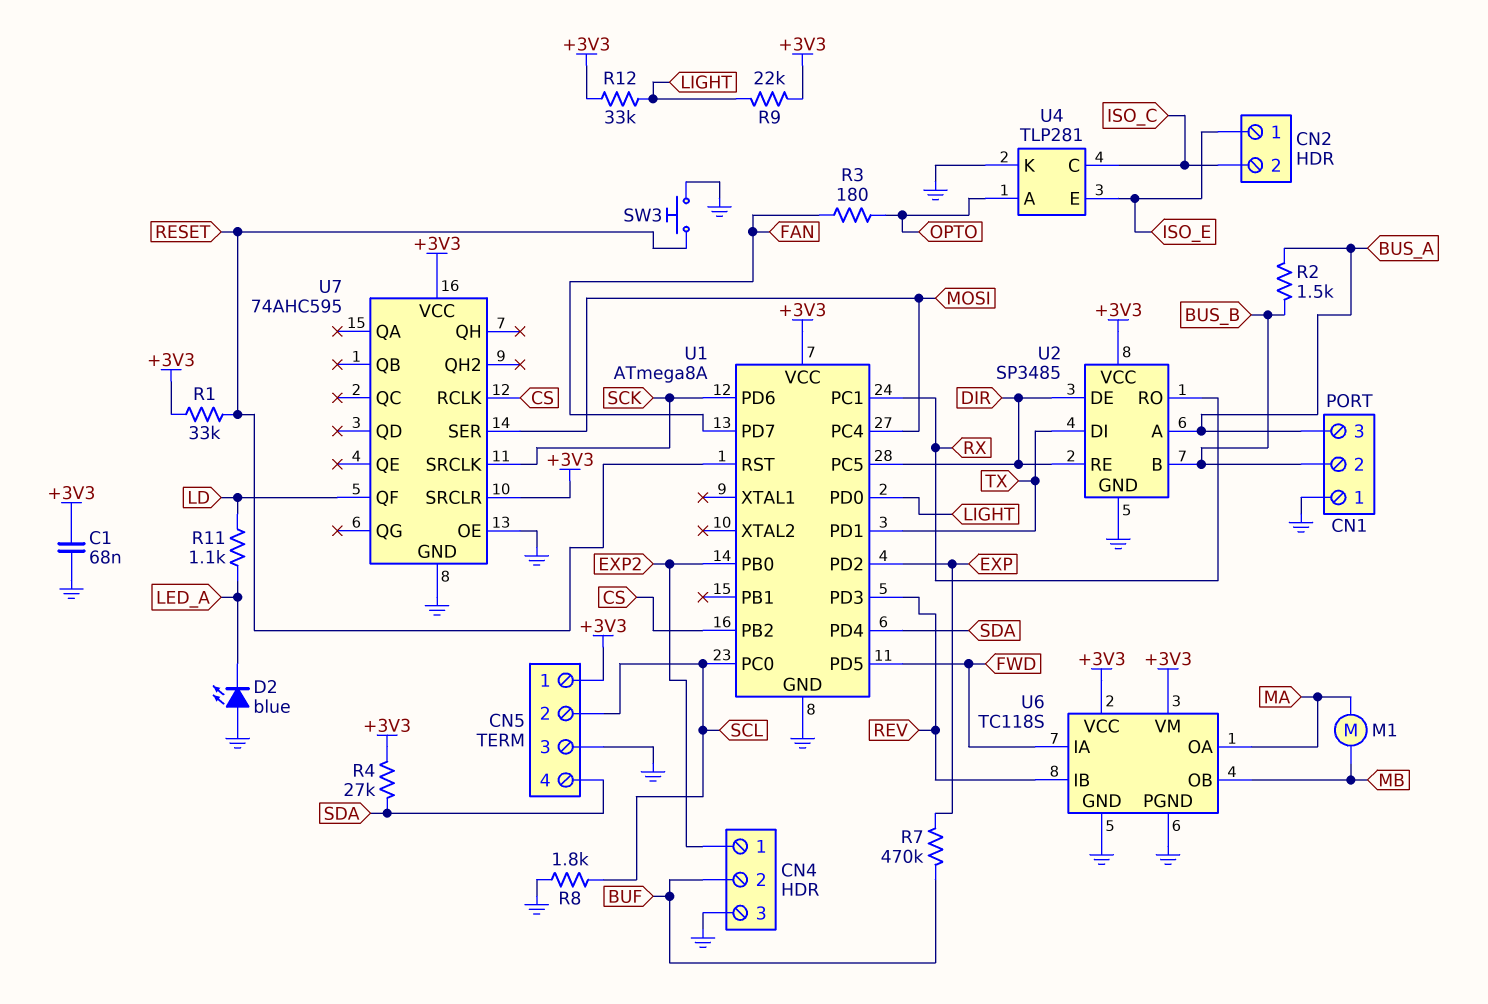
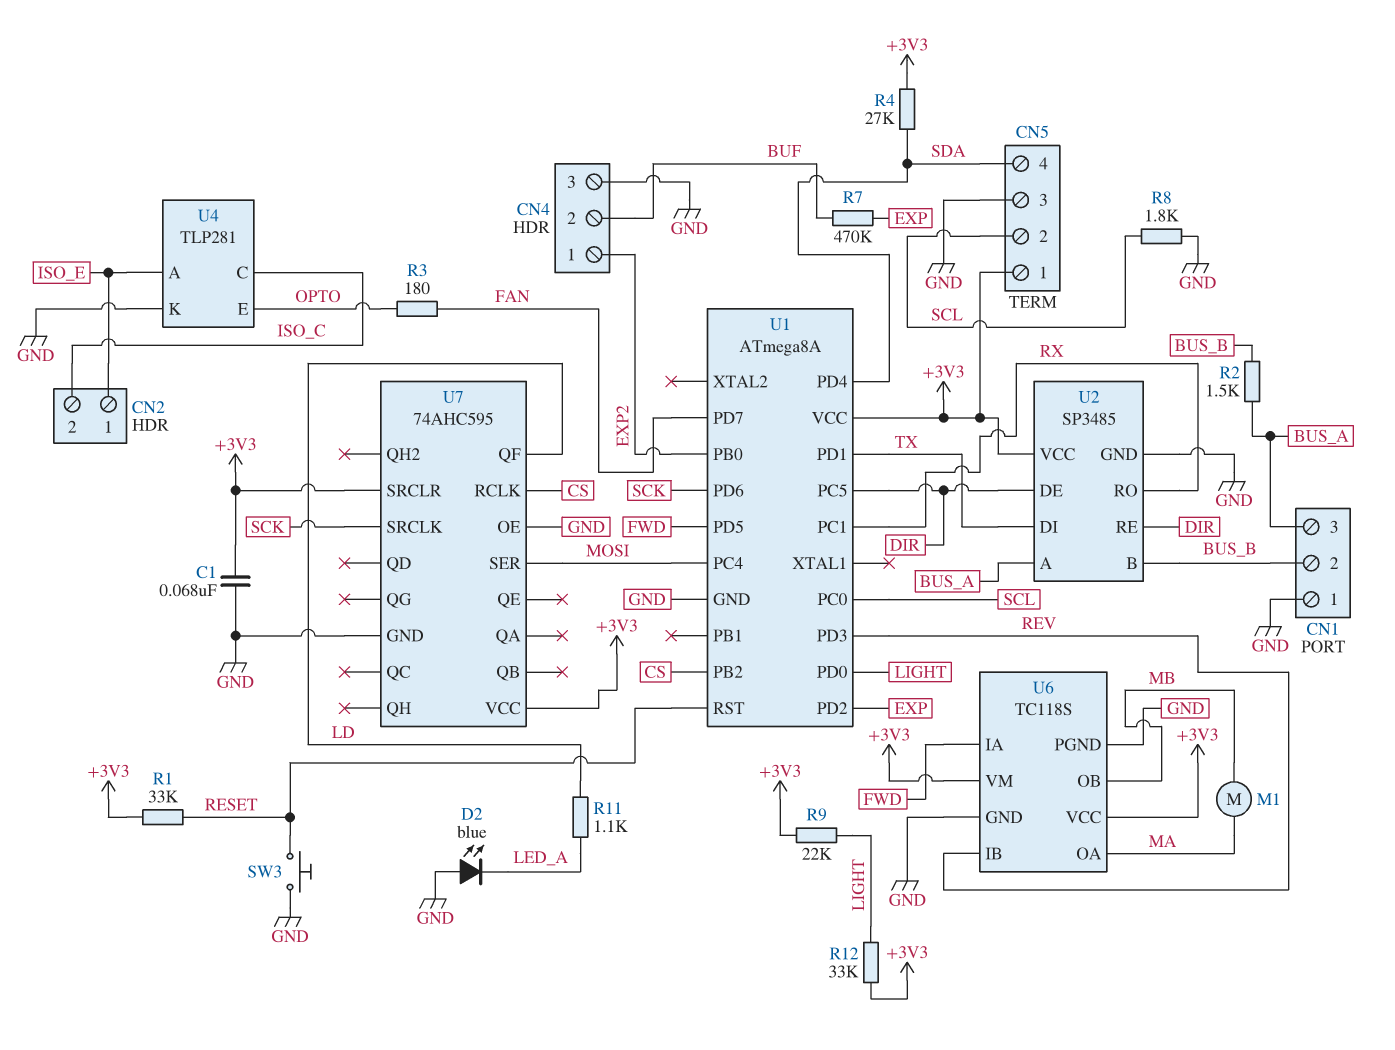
U4 pin A: OPTO -> ISO_E
U4 pin E: ISO_E -> OPTO

